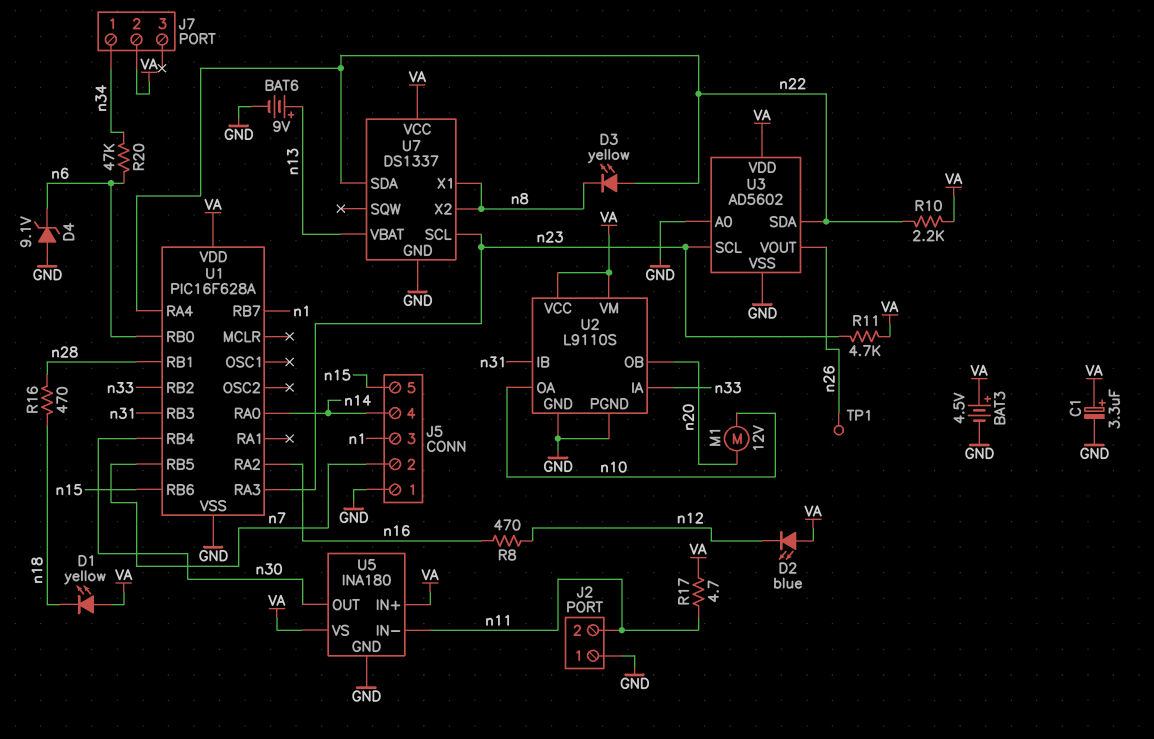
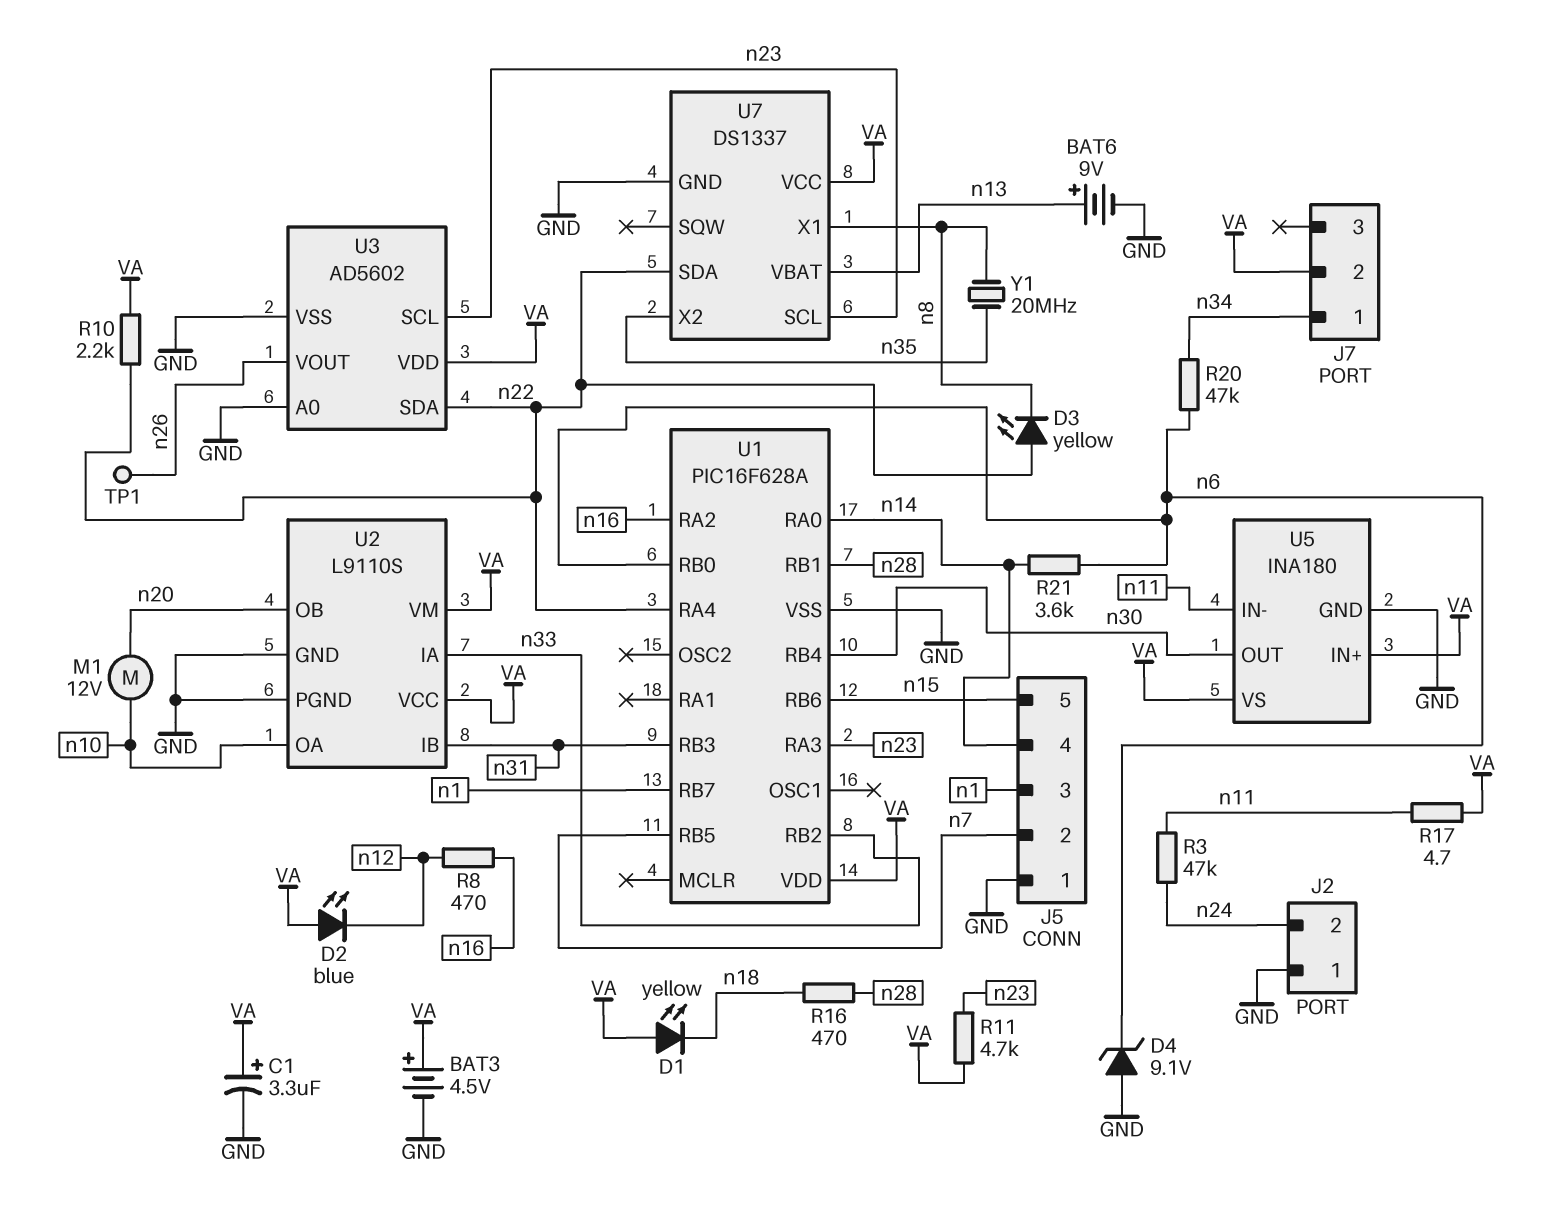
J2 pin 2: n11 -> n24
R3: none -> 47k (n11, n24)
R21: none -> 3.6k (n6, n14)
U7 pin X2: n8 -> n35
Y1: none -> 20MHz (n8, n35)

